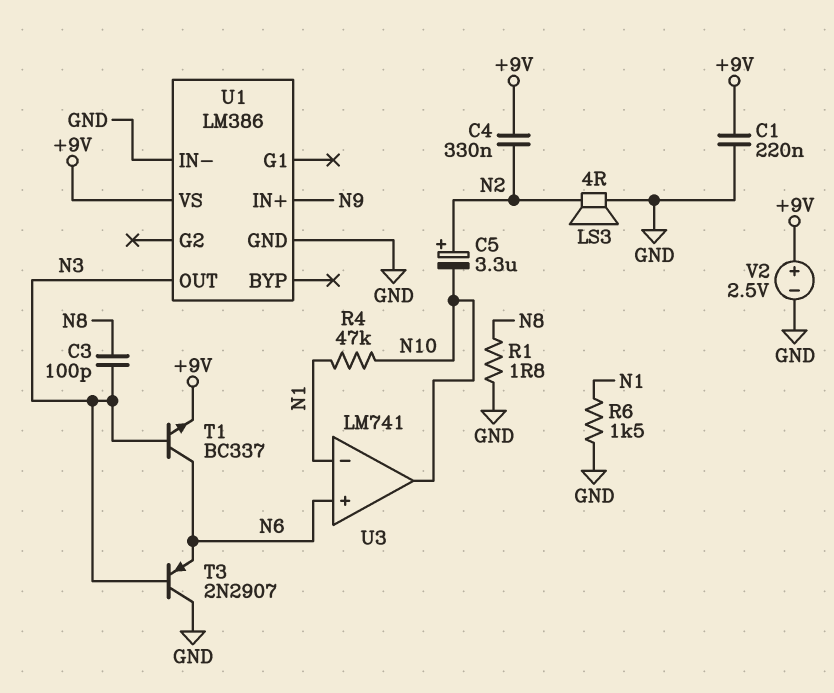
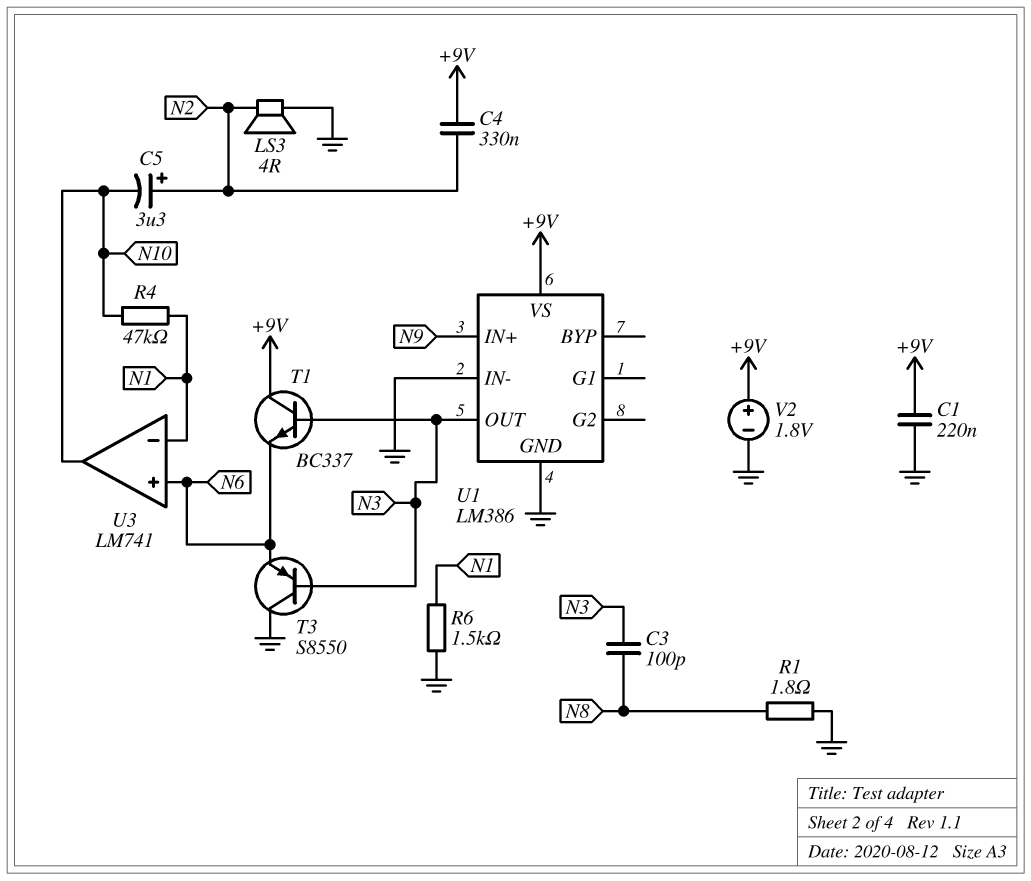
T1: NPN BC337 (B N3, C N6, E +9V) -> NPN BC337 (B N3, C +9V, E N6)
T3: PNP 2N2907 (B N3, C GND, E N6) -> PNP S8550 (B N3, C GND, E N6)
V2: 2.5V (plus +9V, minus GND) -> 1.8V (plus +9V, minus GND)

